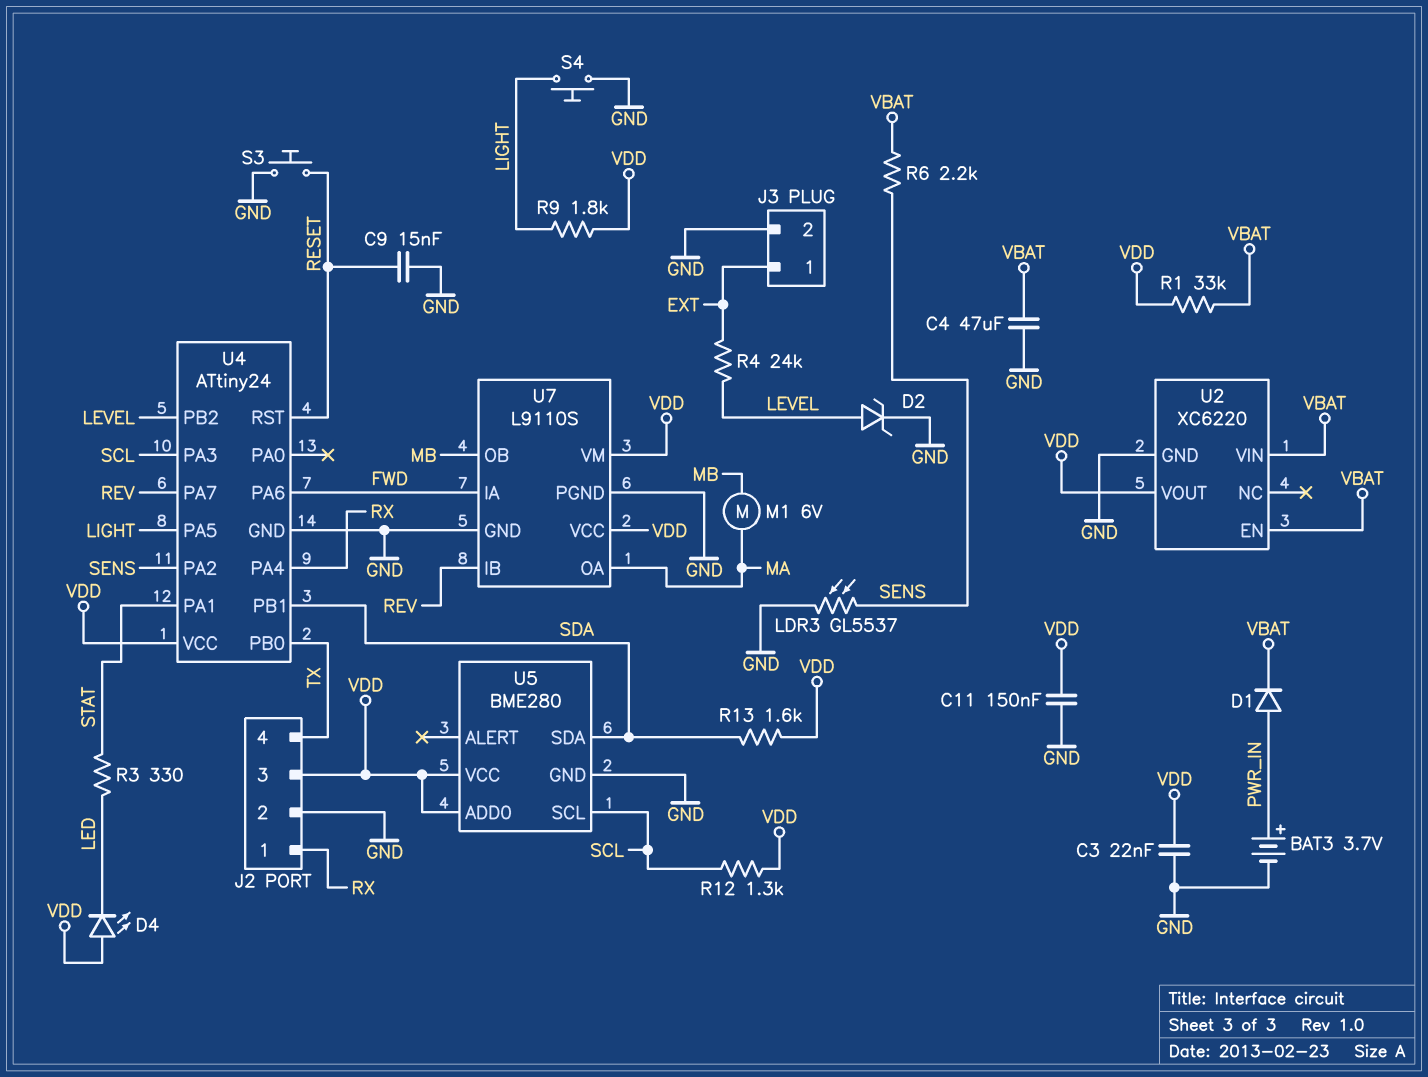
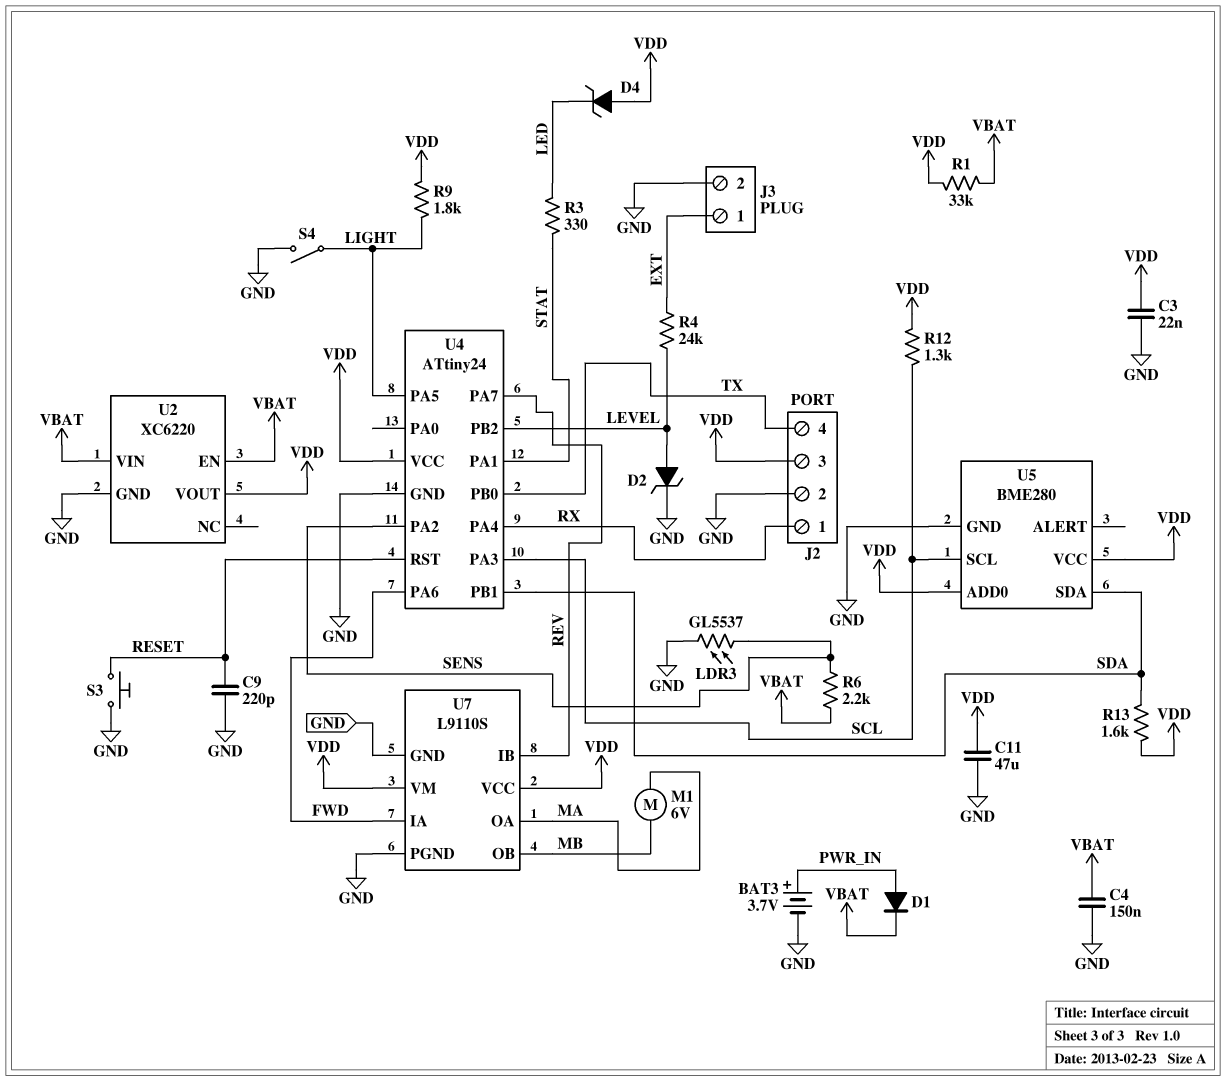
C4: 47uF (GND, VBAT) -> 150nF (GND, VBAT)
C9: 15nF (GND, RESET) -> 220pF (GND, RESET)
C11: 150nF (GND, VDD) -> 47uF (GND, VDD)
D4: LED (A VDD, K LED) -> zener (A VDD, K LED)
S4: button (GND, LIGHT) -> switch (GND, LIGHT)

